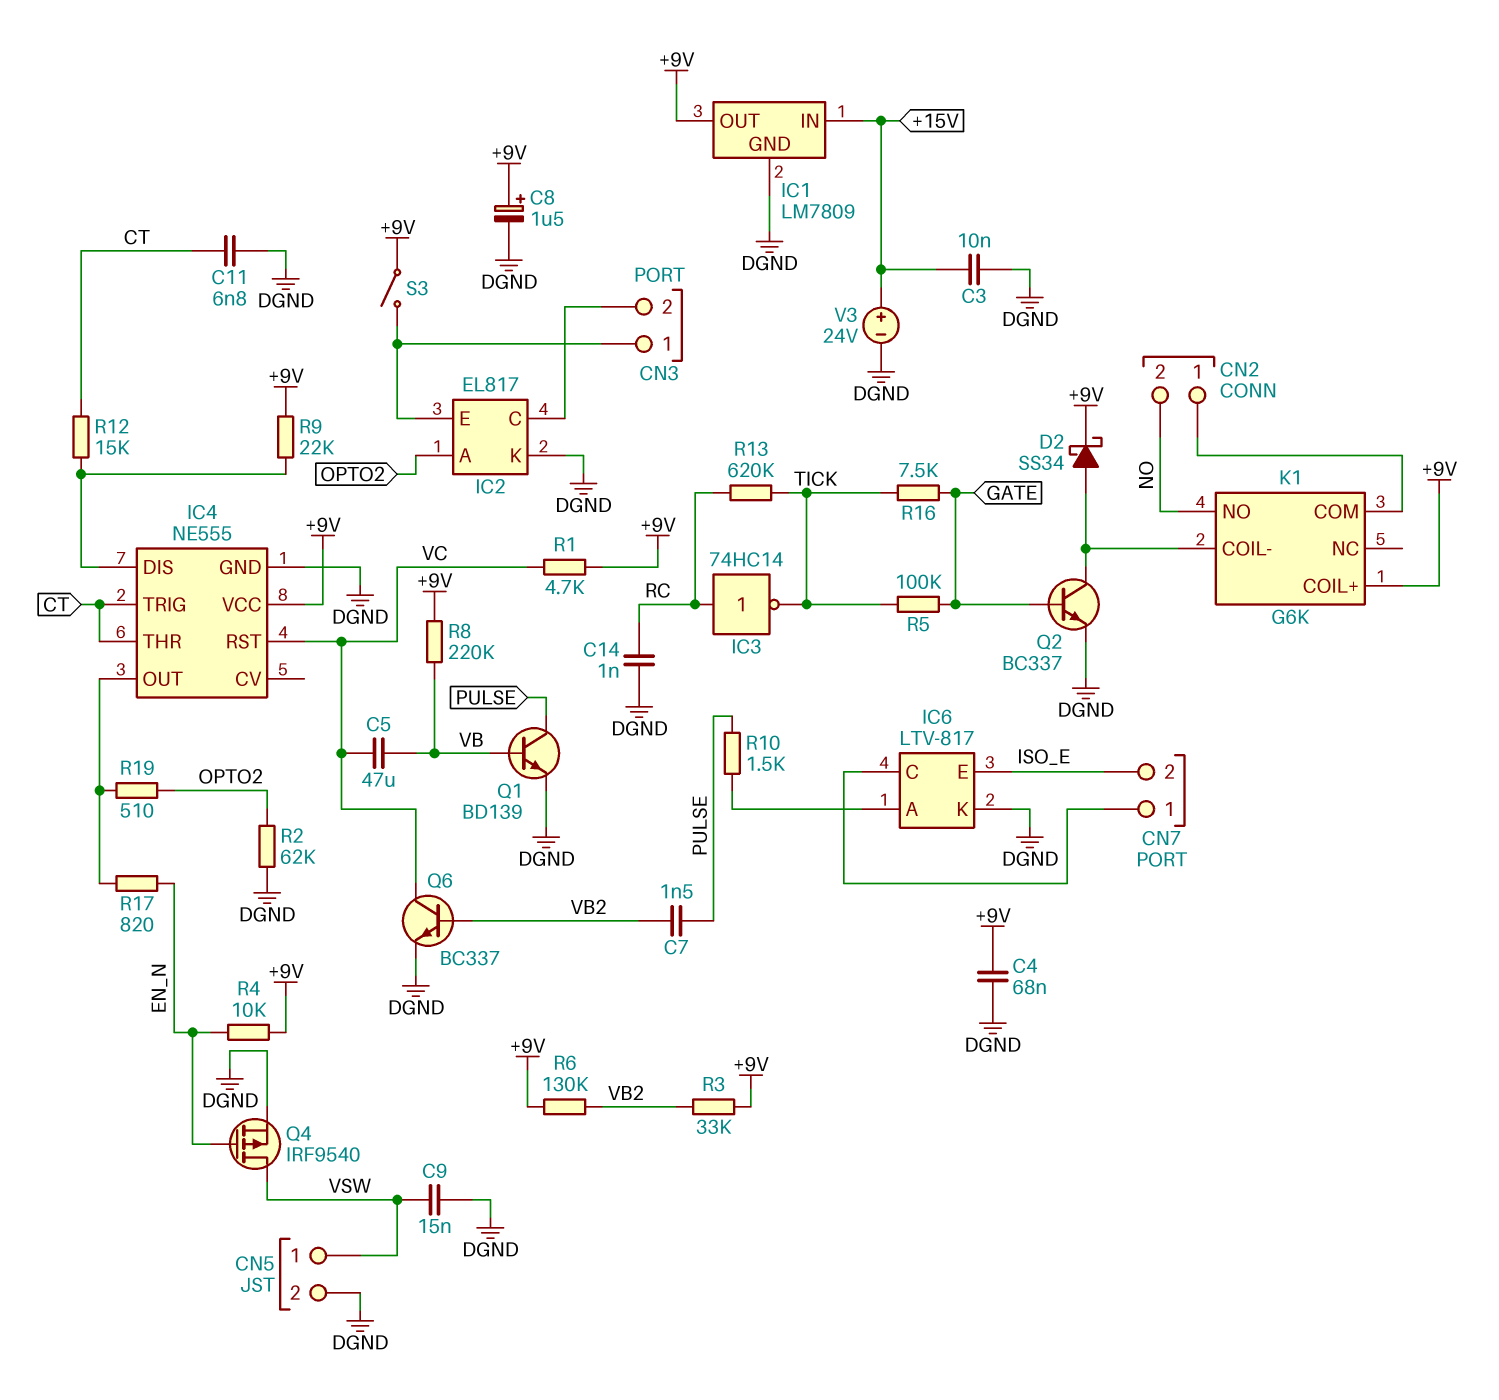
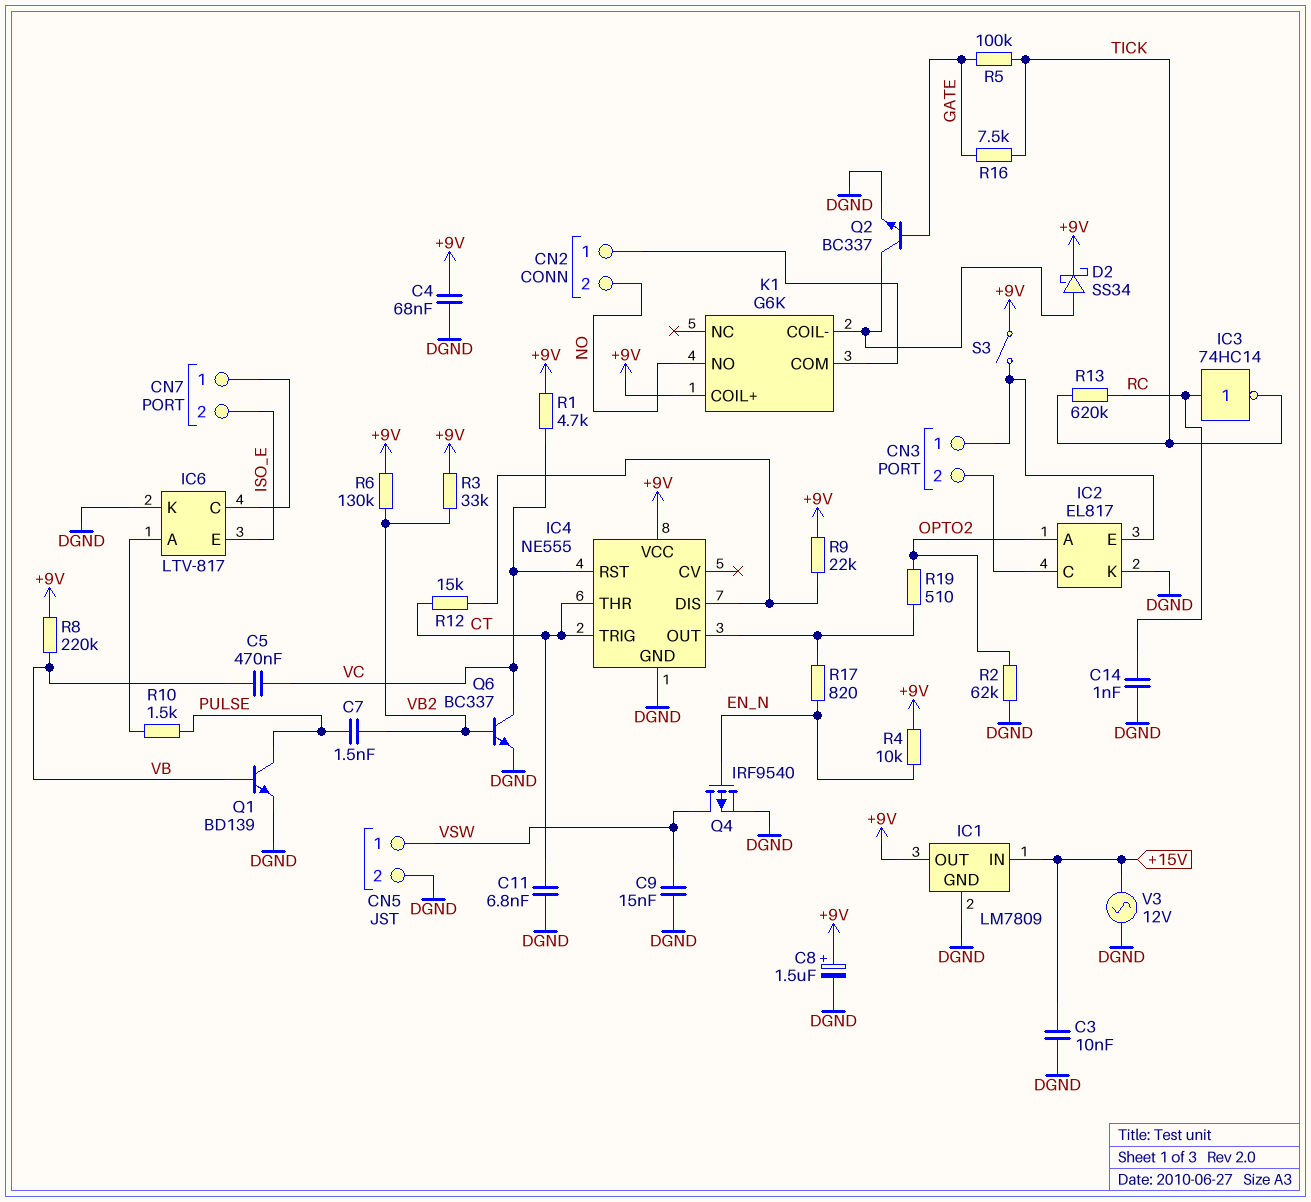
C5: 47uF (VB, VC) -> 470nF (VB, VC)
V3: 24V (plus +15V, minus DGND) -> AC 12V (+15V, DGND)

